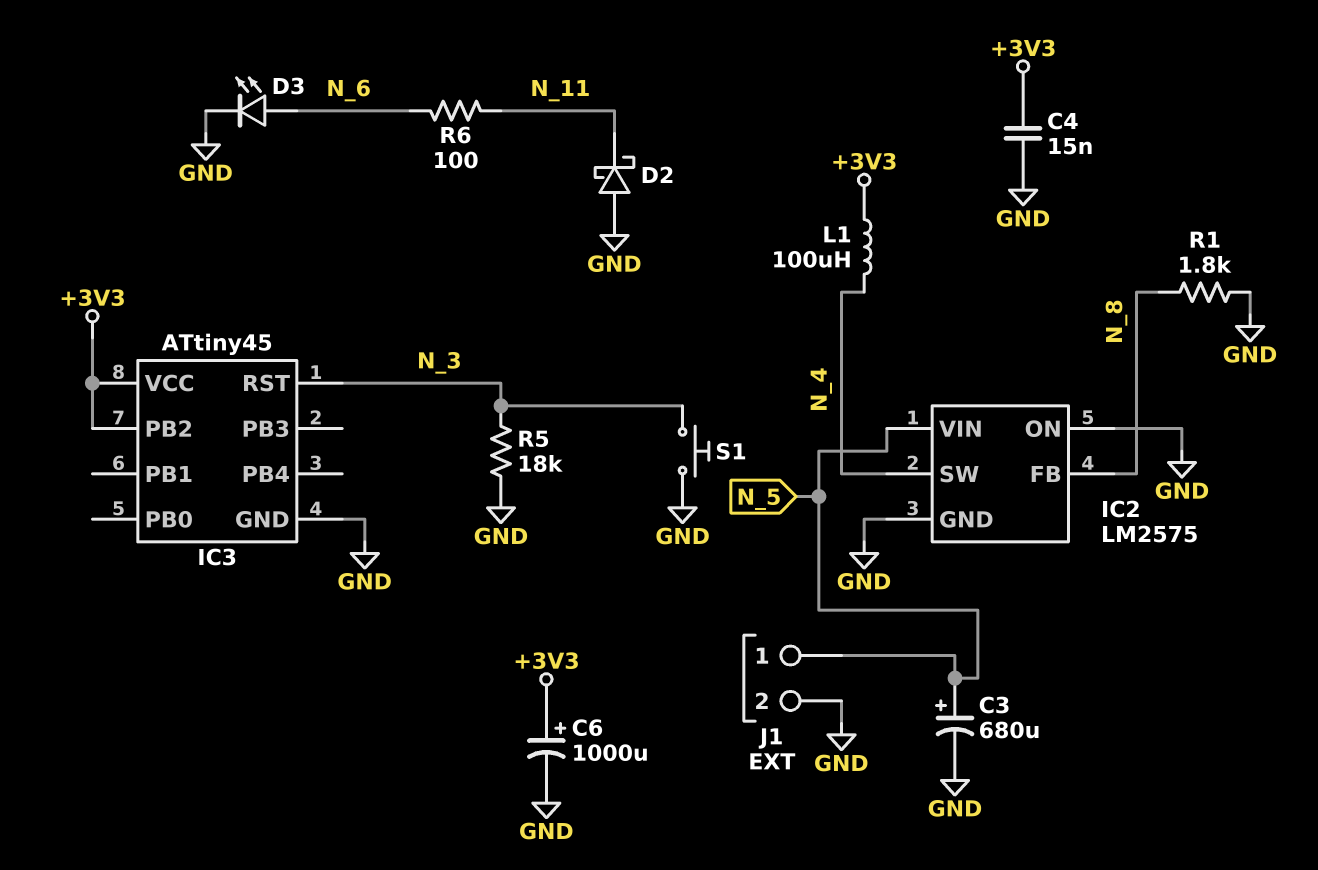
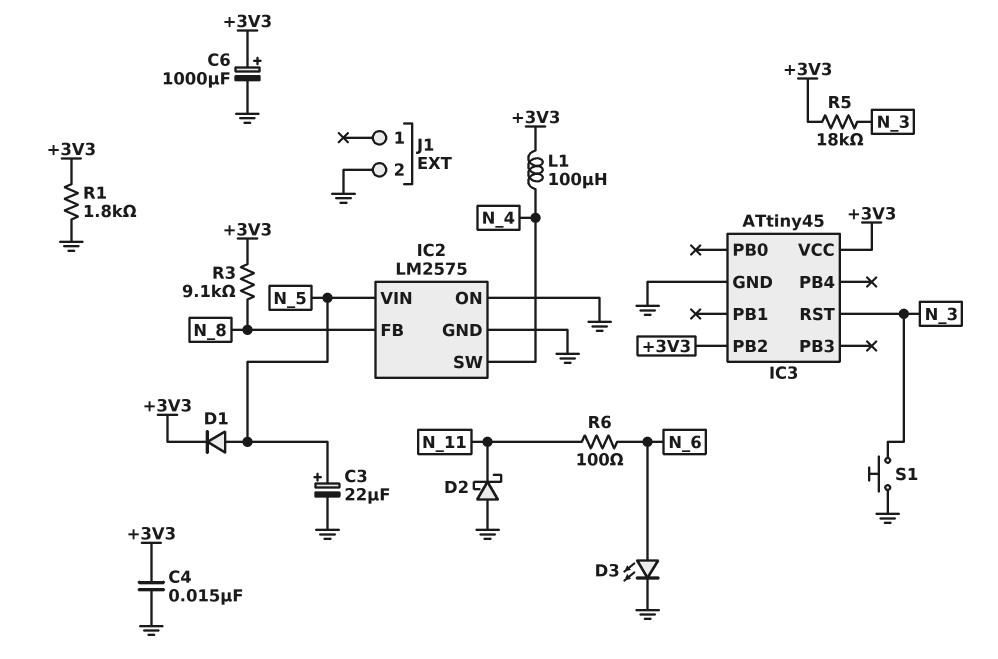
C3: 680uF (plus N_5, minus GND) -> 22uF (plus N_5, minus GND)
D1: none -> diode (A N_5, K +3V3)
J1 pin 1: N_5 -> none
R1: 1.8k (GND, N_8) -> 1.8k (+3V3, GND)
R3: none -> 9.1k (+3V3, N_8)
R5: 18k (GND, N_3) -> 18k (+3V3, N_3)

